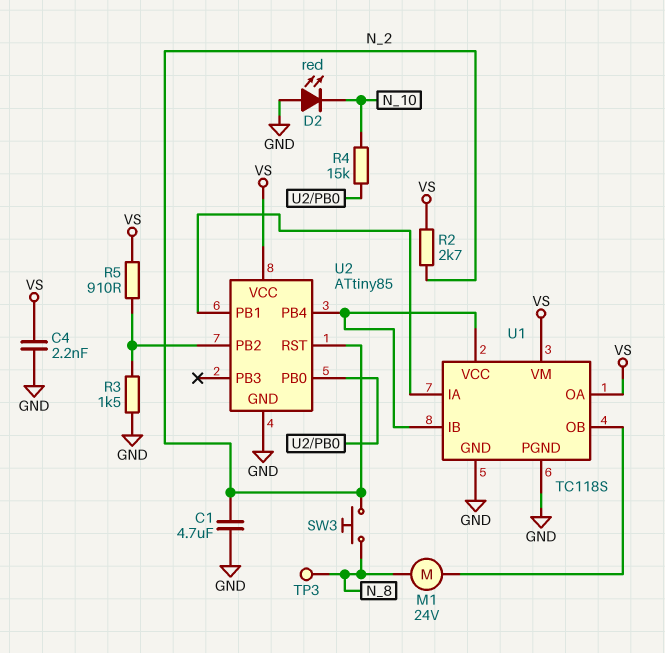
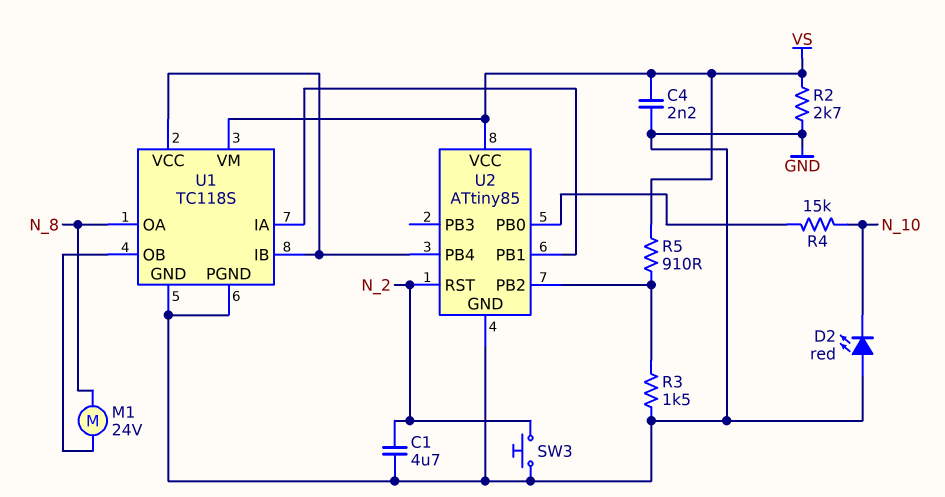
R2: 2.7k (N_2, VS) -> 2.7k (GND, VS)
SW3: button (N_2, N_8) -> button (GND, N_2)
TP3: test point (N_8) -> none
U1 pin OA: VS -> N_8

